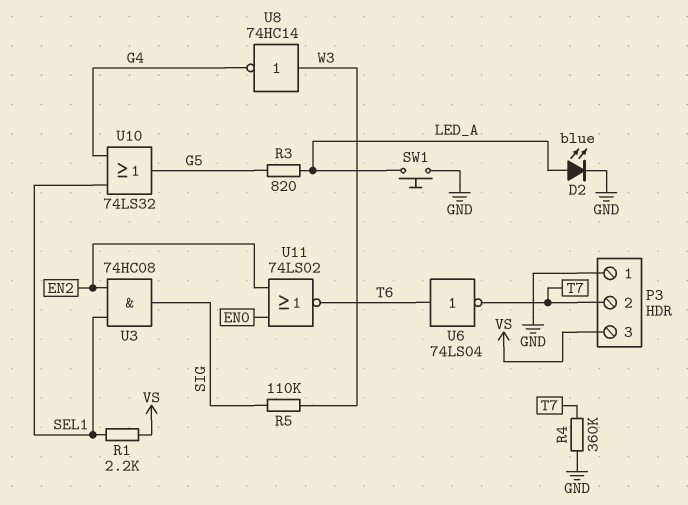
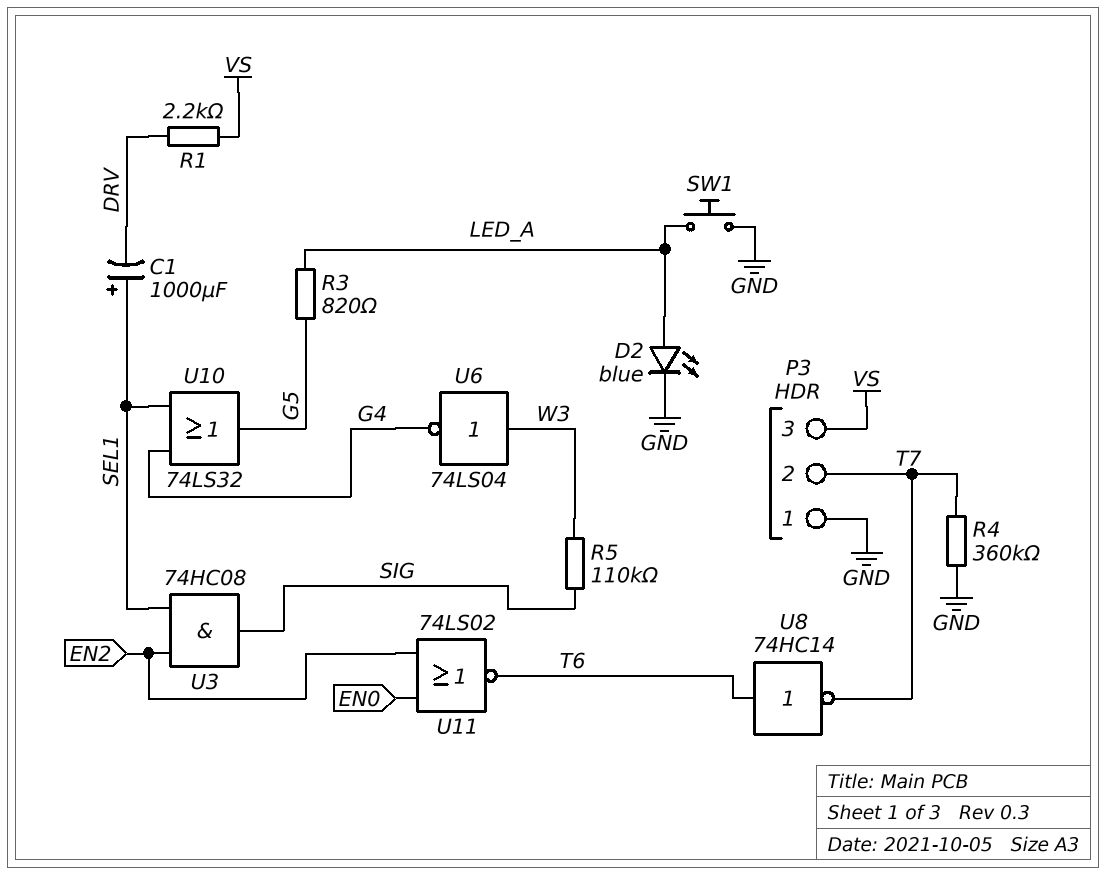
C1: none -> 1000uF (plus SEL1, minus DRV)
R1: 2.2k (SEL1, VS) -> 2.2k (DRV, VS)
U6: NOT 74LS04 (in T6, out T7) -> NOT 74LS04 (in W3, out G4)
U8: NOT 74HC14 (in W3, out G4) -> NOT 74HC14 (in T6, out T7)

